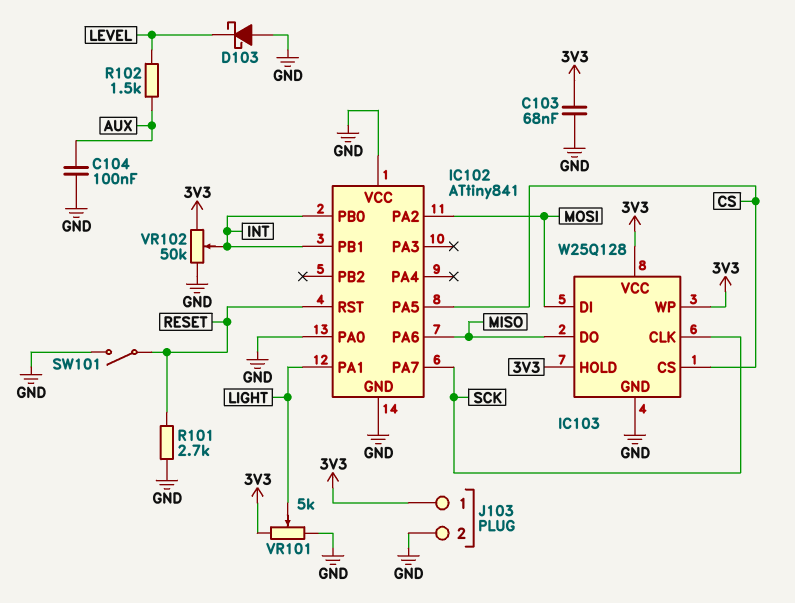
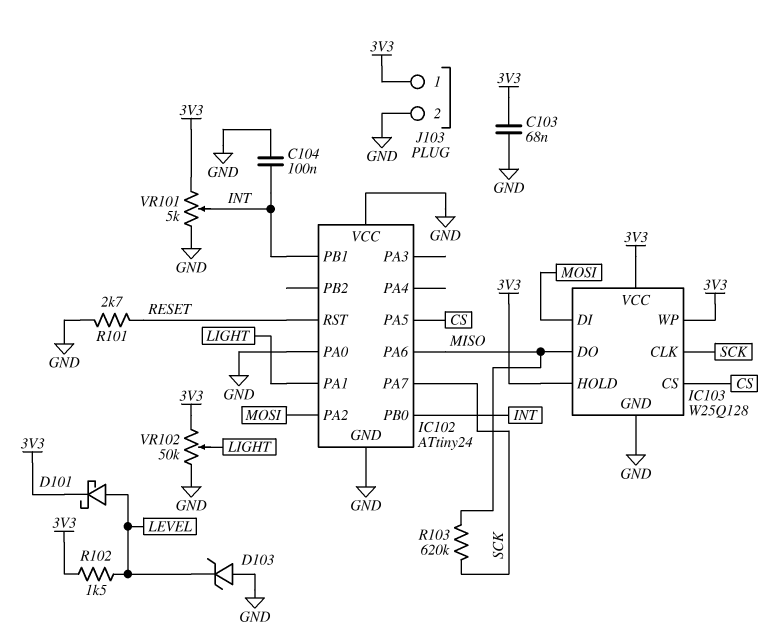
C104: 100nF (AUX, GND) -> 100nF (GND, INT)
D101: none -> schottky (A LEVEL, K 3V3)
D103: schottky (A GND, K LEVEL) -> zener (A GND, K LEVEL)
IC102: ATtiny841 -> ATtiny24
R102: 1.5k (AUX, LEVEL) -> 1.5k (3V3, LEVEL)
R103: none -> 620k (MISO, SCK)
SW101: switch (GND, RESET) -> none
VR101: 5k (3V3, GND, wiper LIGHT) -> 5k (3V3, GND, wiper INT)
VR102: 50k (3V3, GND, wiper INT) -> 50k (3V3, GND, wiper LIGHT)

